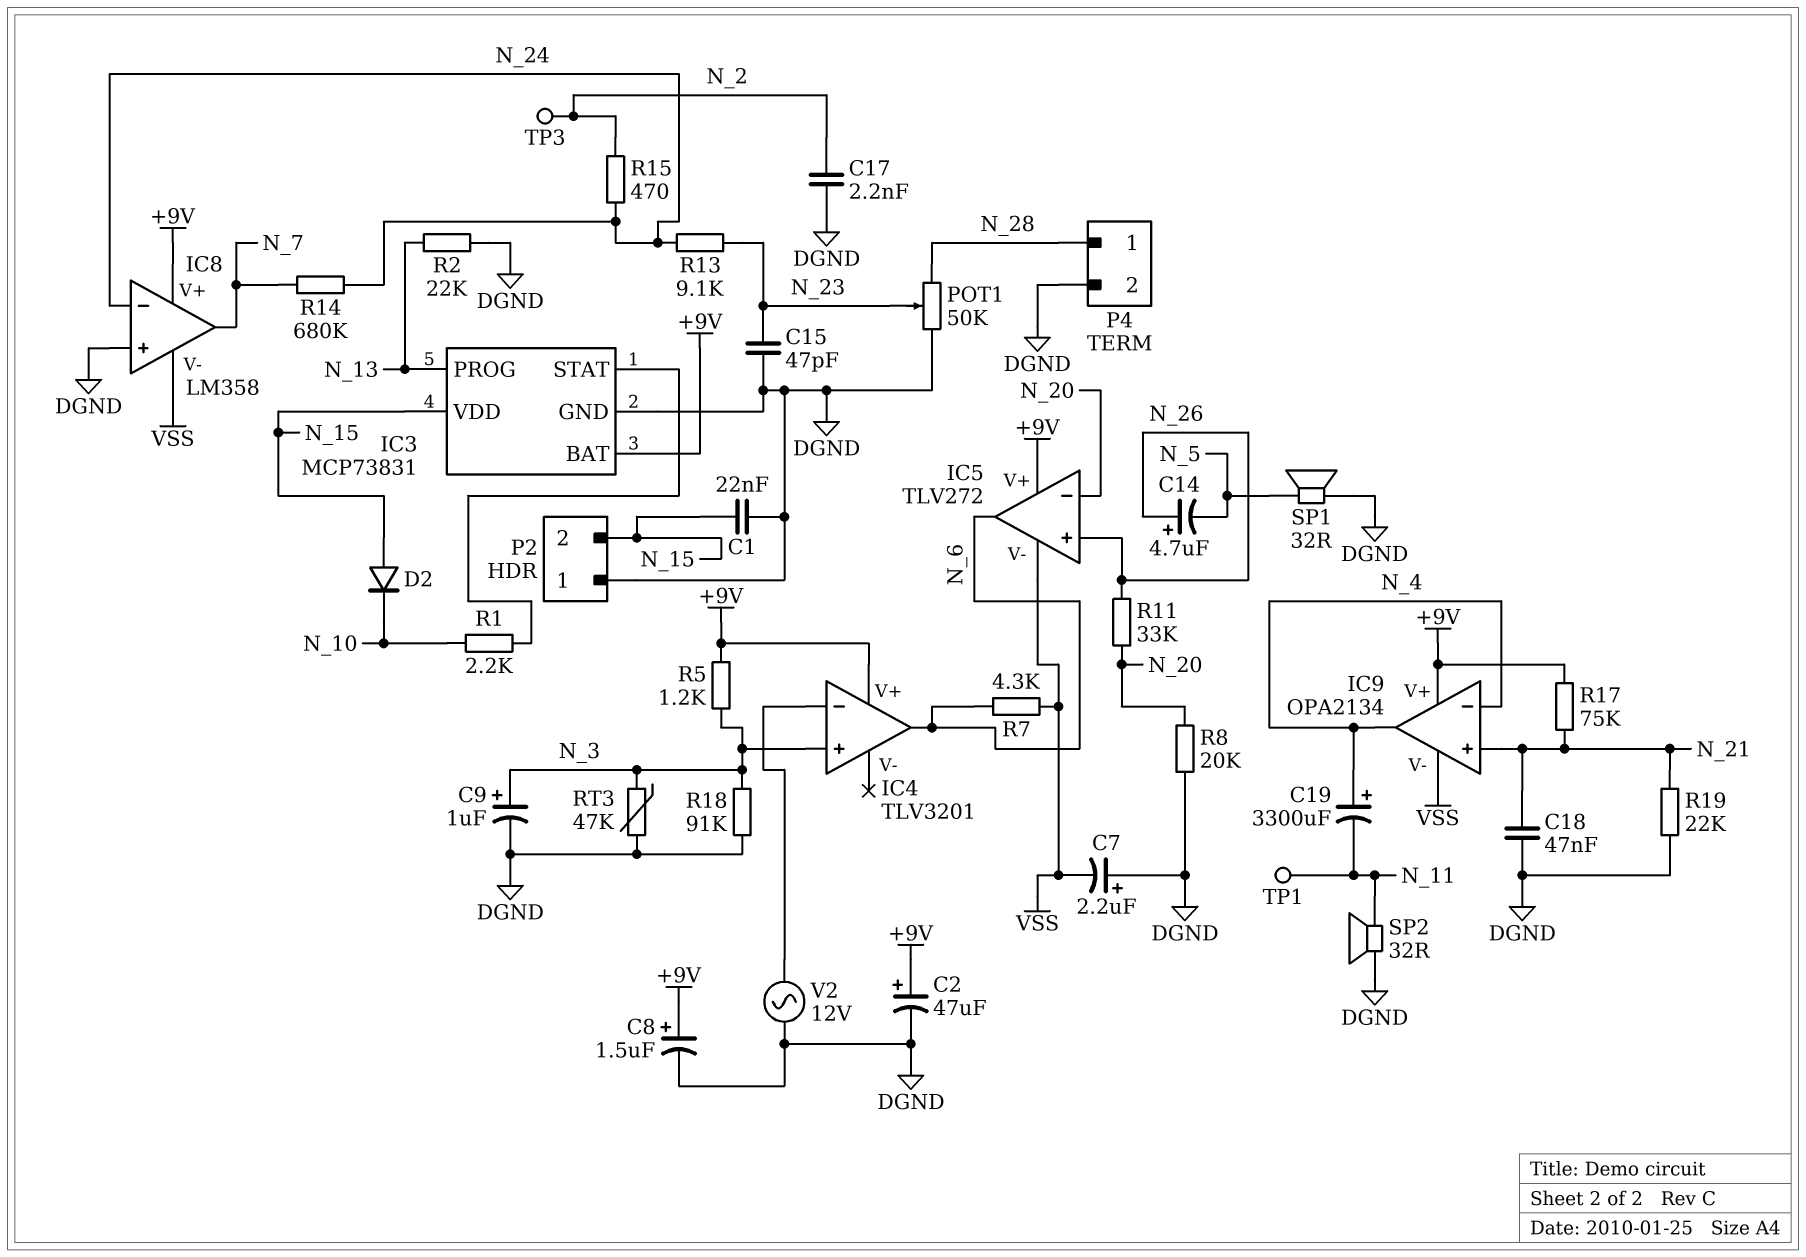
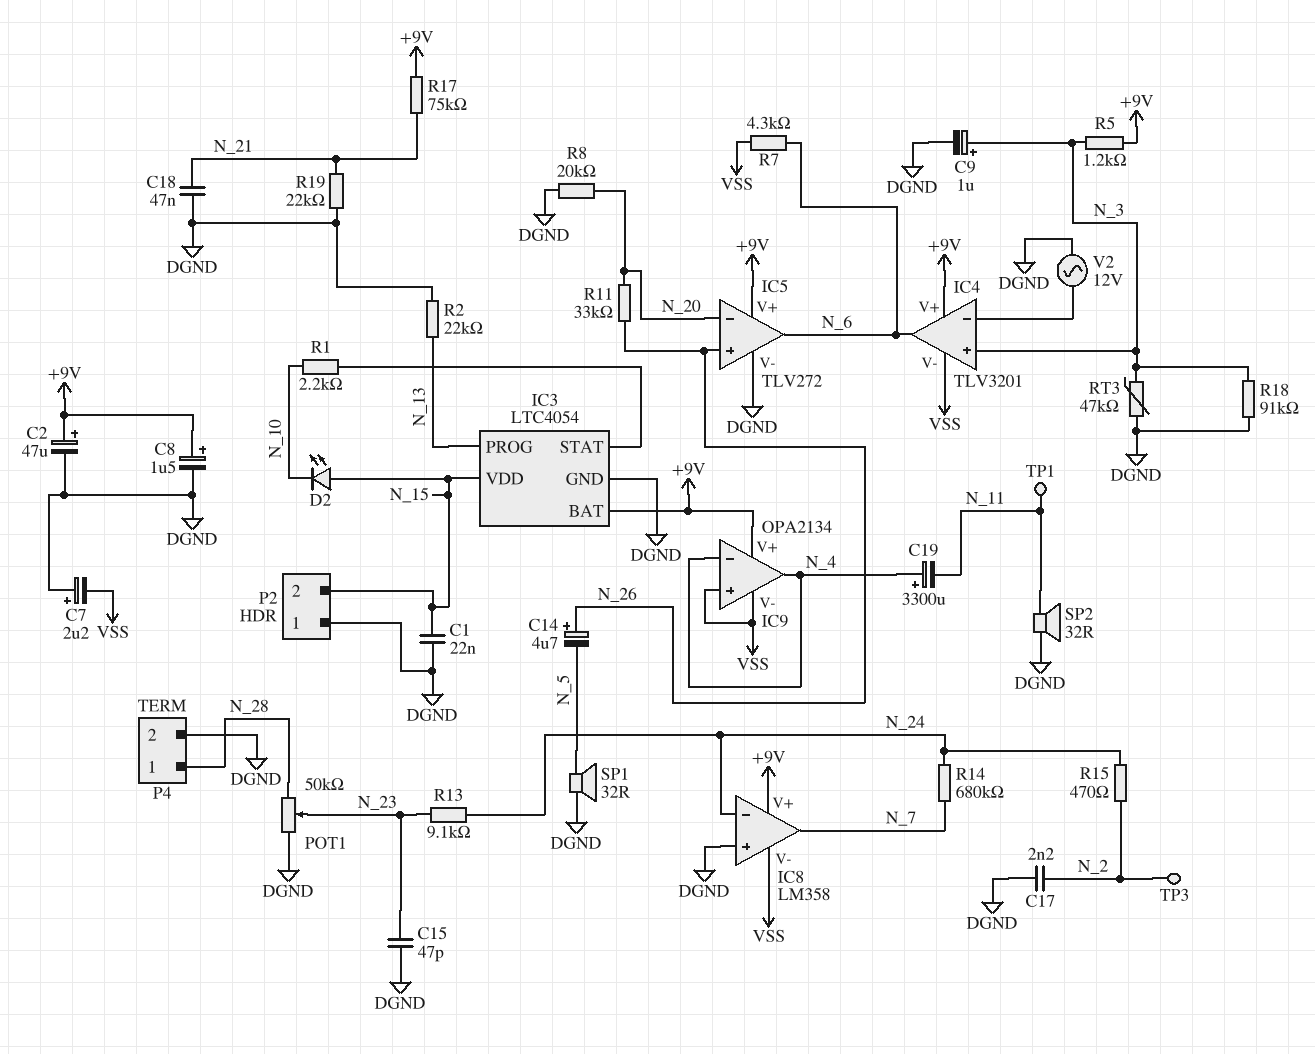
D2: diode (A N_15, K N_10) -> LED (A N_15, K N_10)
IC3: MCP73831 -> LTC4054
IC4 pin V-: none -> VSS
IC5 pin V-: VSS -> DGND
IC9 pin in+: N_21 -> VSS

